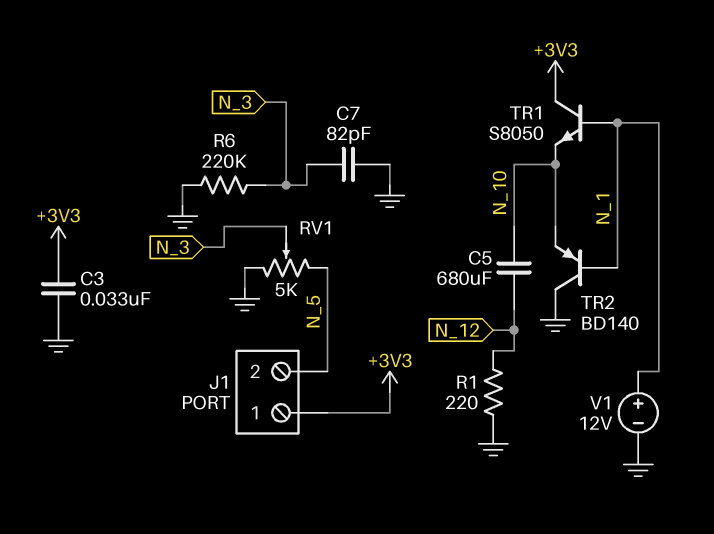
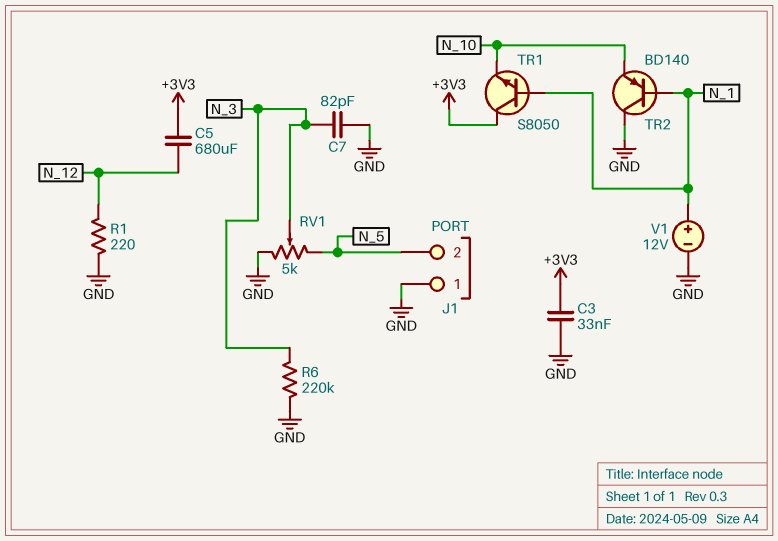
C5: 680uF (N_10, N_12) -> 680uF (+3V3, N_12)
J1 pin 1: +3V3 -> GND

